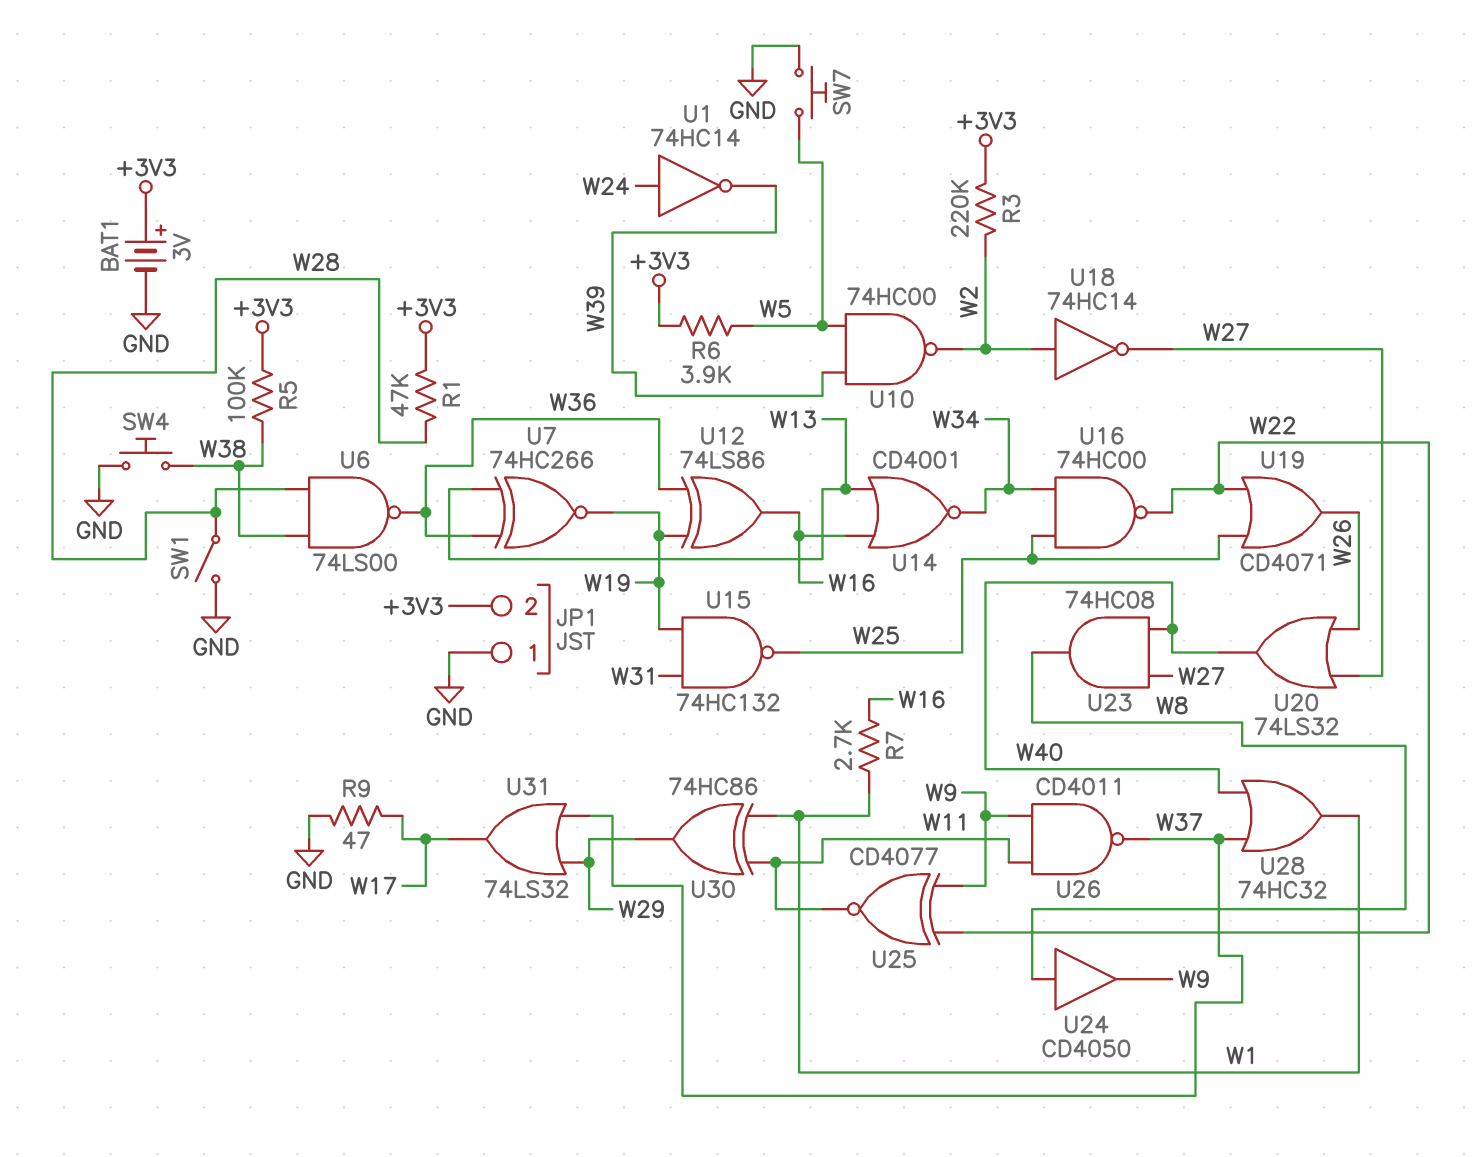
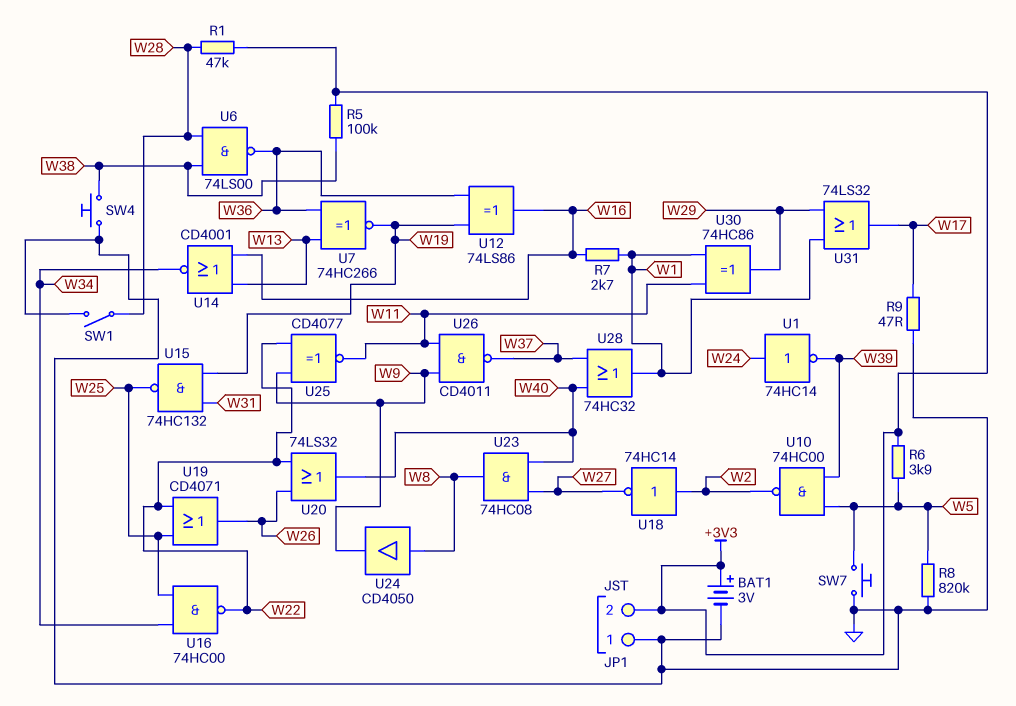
R3: 220k (+3V3, W2) -> none
R8: none -> 820k (GND, W5)
U20: OR 74LS32 (in W26, in W27, out W40) -> OR 74LS32 (in W22, in W26, out W40)
U31: OR 74LS32 (in W29, in W37, out W17) -> OR 74LS32 (in W1, in W29, out W17)

